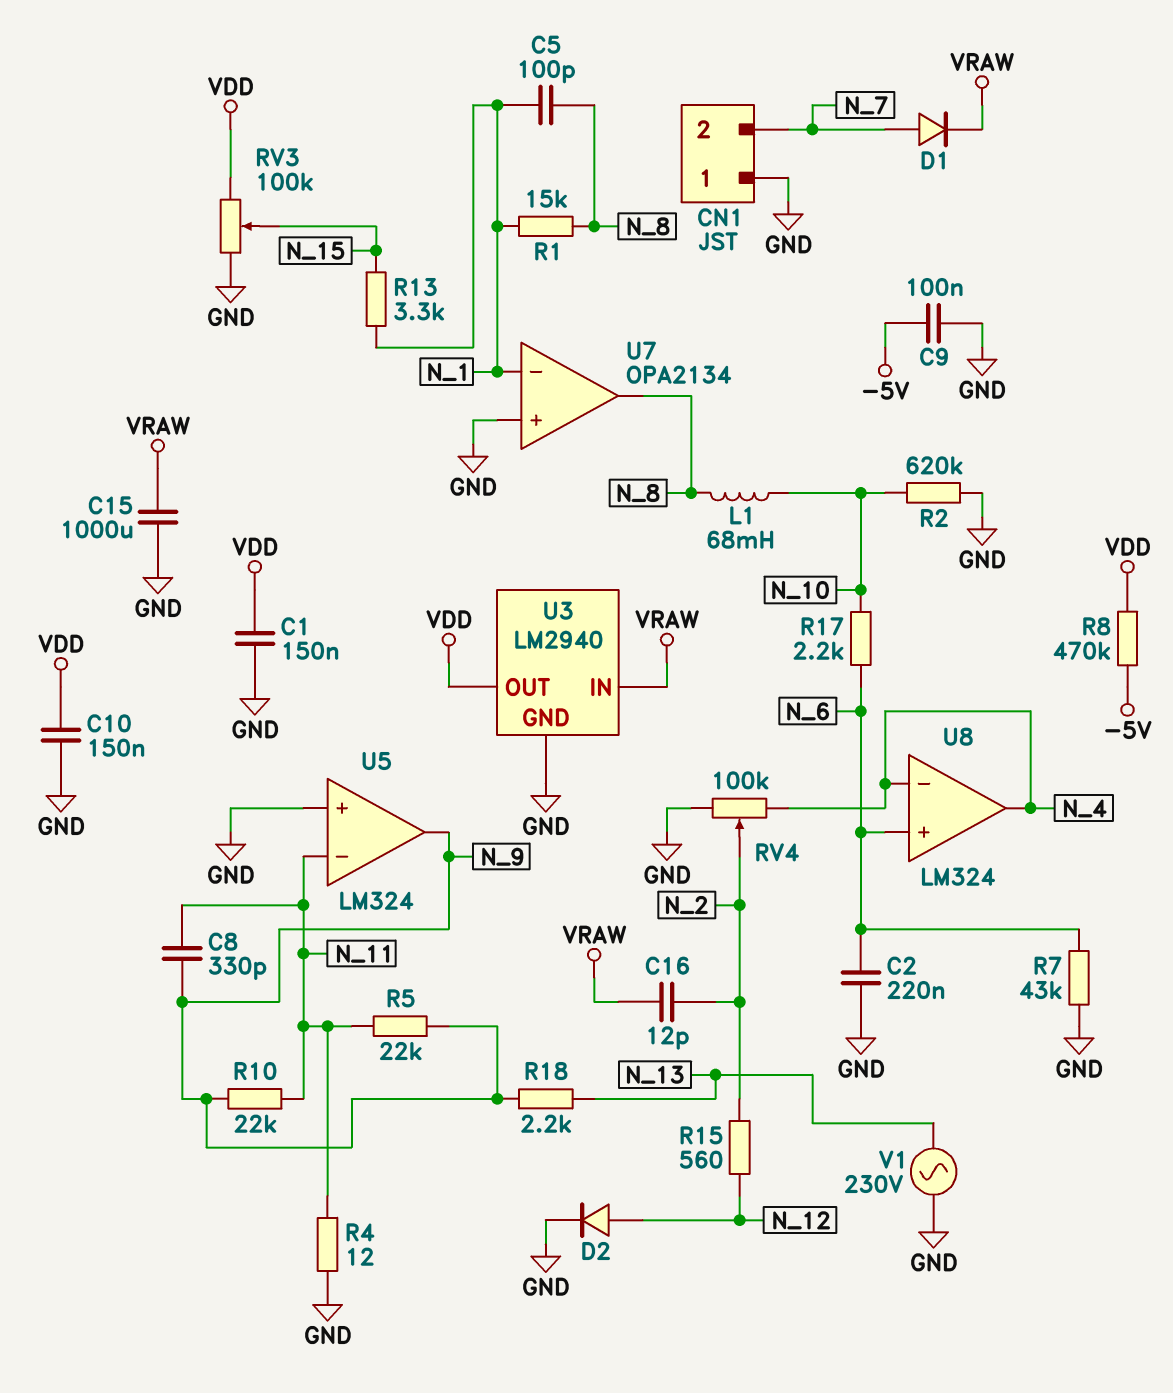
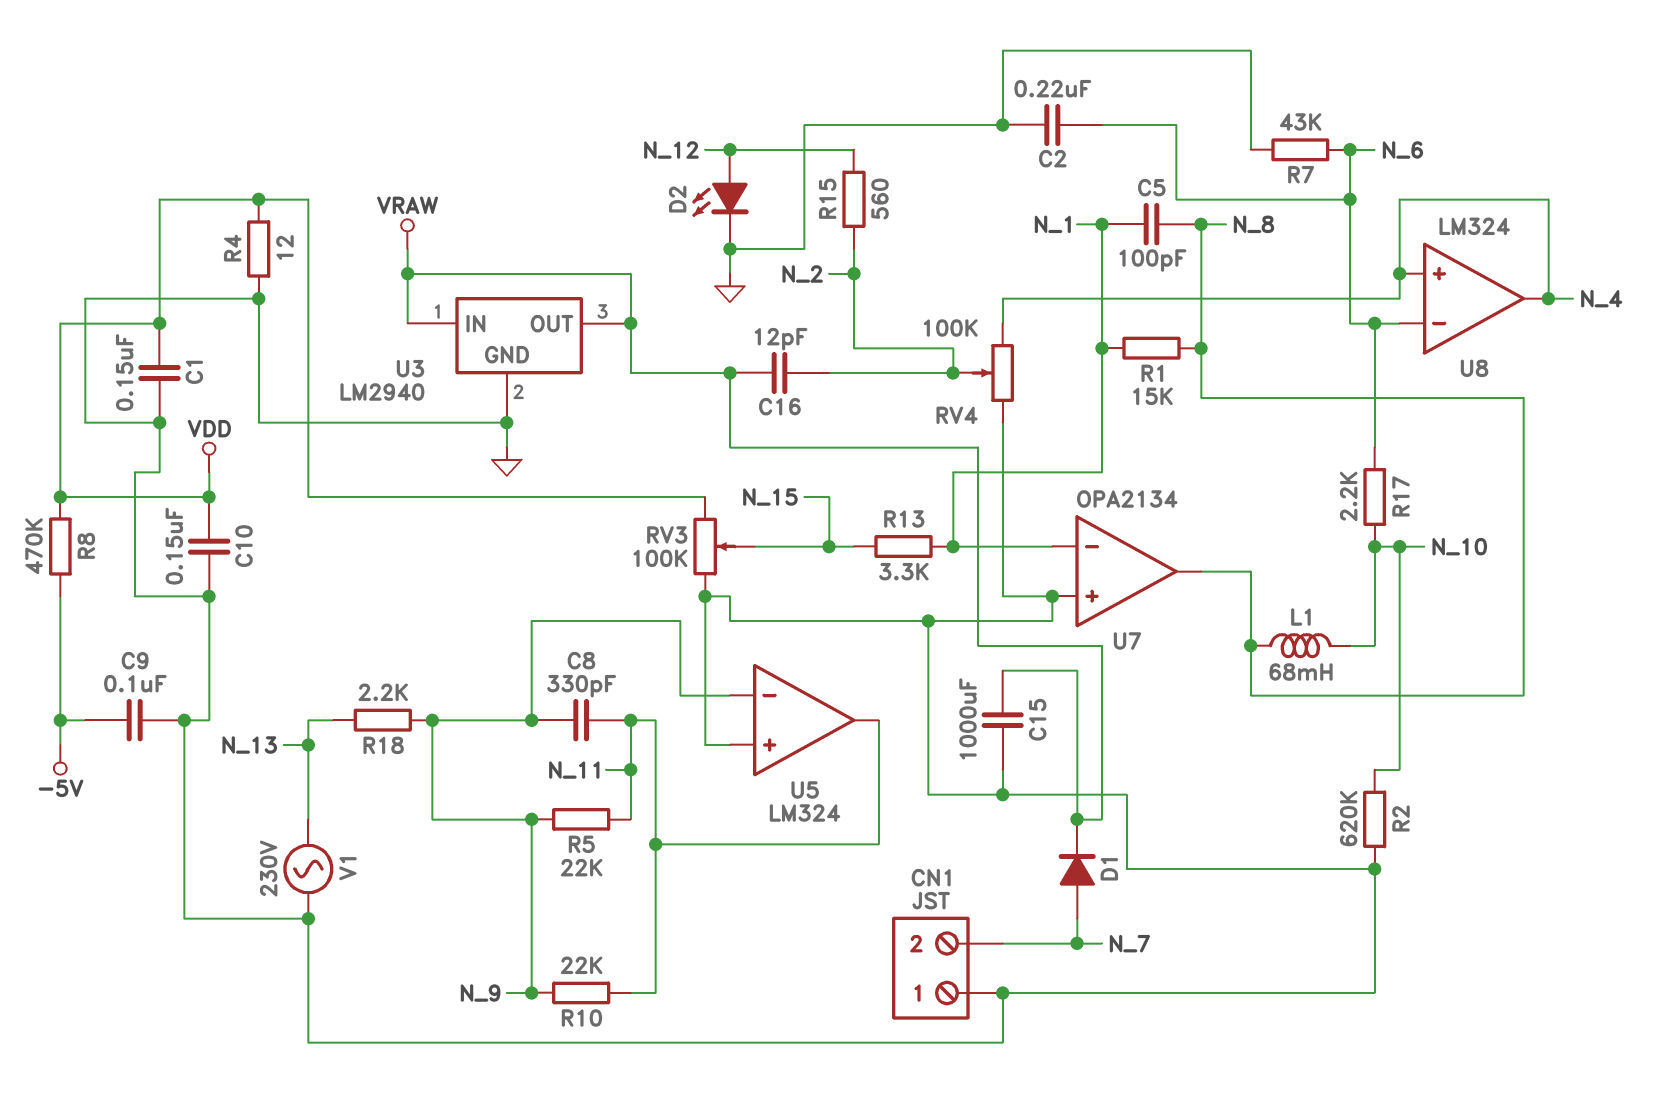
D2: diode (A N_12, K GND) -> LED (A N_12, K GND)
R4: 12 (GND, N_11) -> 12 (GND, VDD)
U3 pin OUT: VDD -> VRAW
U5 pin in-: N_11 -> N_9
U5 pin out: N_9 -> N_11
U8 pin in+: N_6 -> N_4
U8 pin in-: N_4 -> N_6

